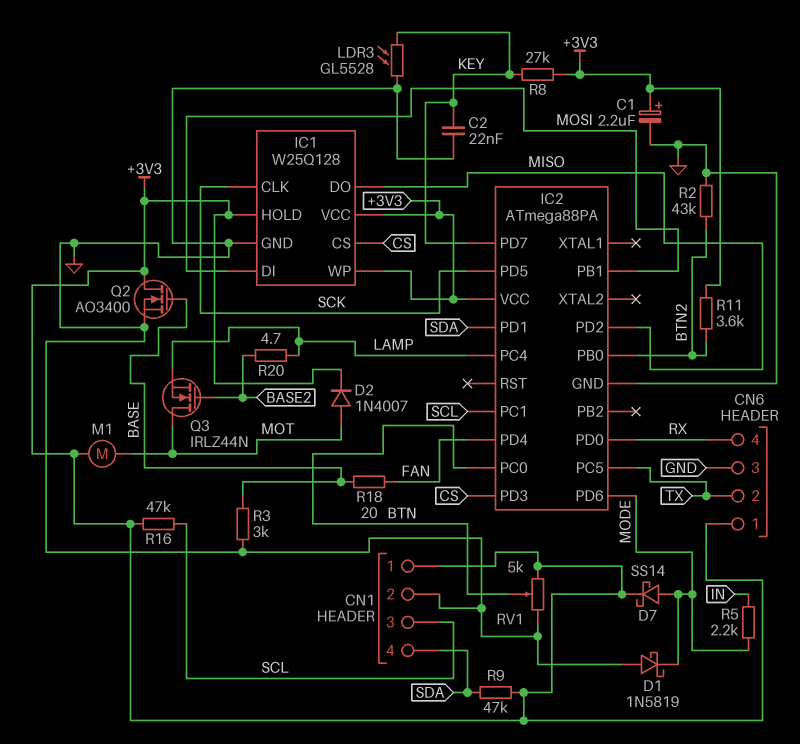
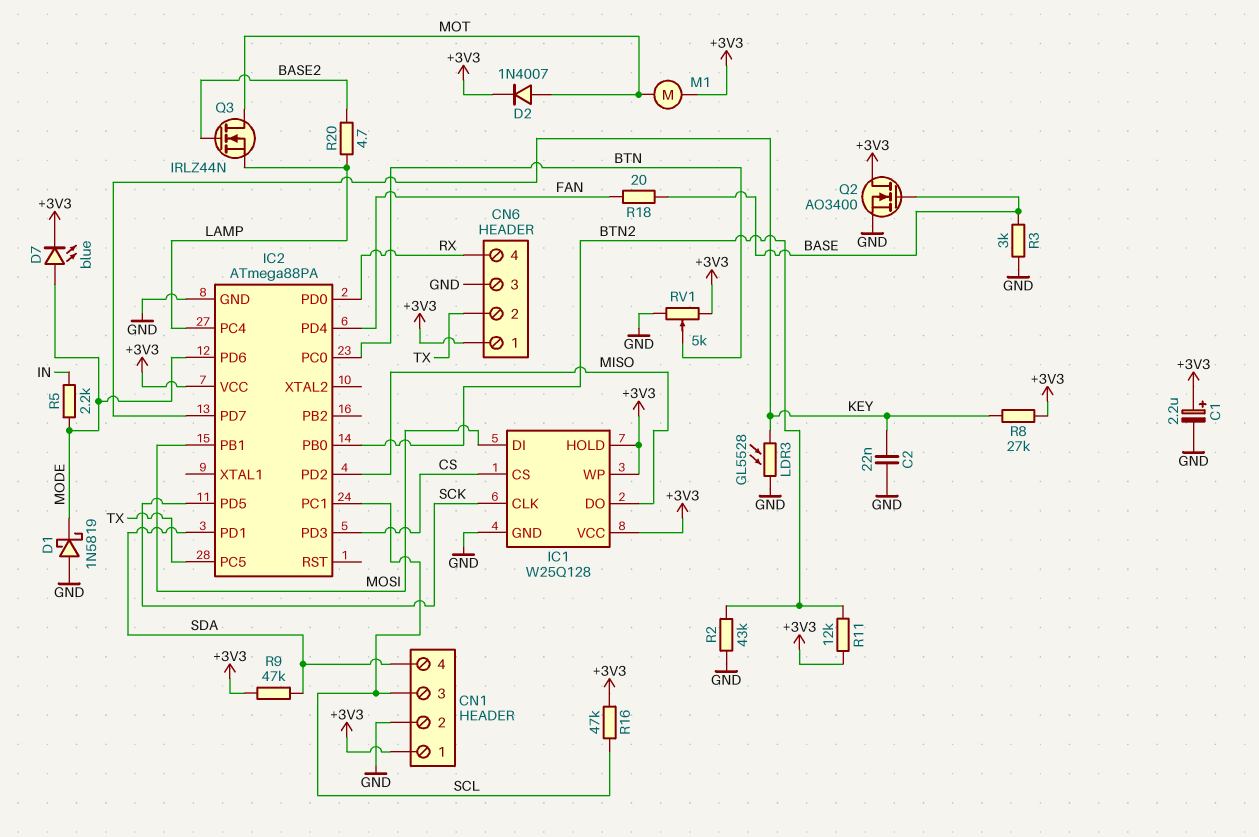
D7: schottky SS14 (A MODE, K +3V3) -> LED blue (A MODE, K +3V3)
R11: 3.6k (+3V3, BTN2) -> 12k (+3V3, BTN2)

